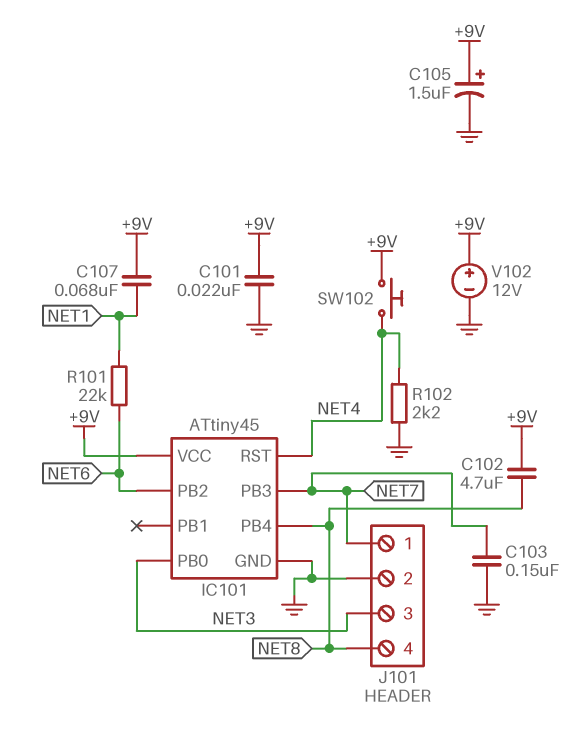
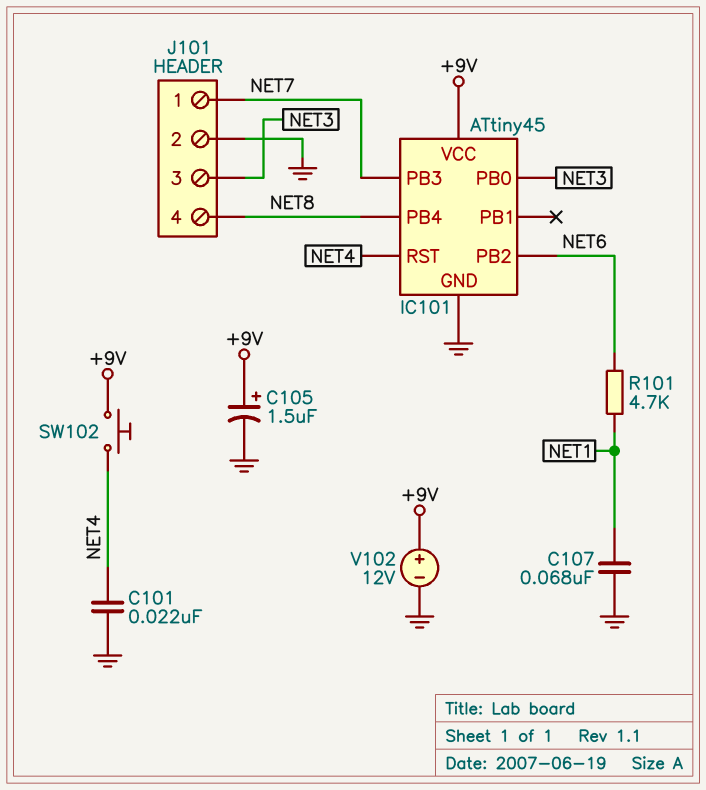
C101: 22nF (+9V, GND) -> 22nF (GND, NET4)
C102: 4.7uF (+9V, NET8) -> none
C103: 150nF (GND, NET7) -> none
C107: 68nF (+9V, NET1) -> 68nF (GND, NET1)
R101: 22k (NET1, NET6) -> 4.7k (NET1, NET6)
R102: 2.2k (GND, NET4) -> none

